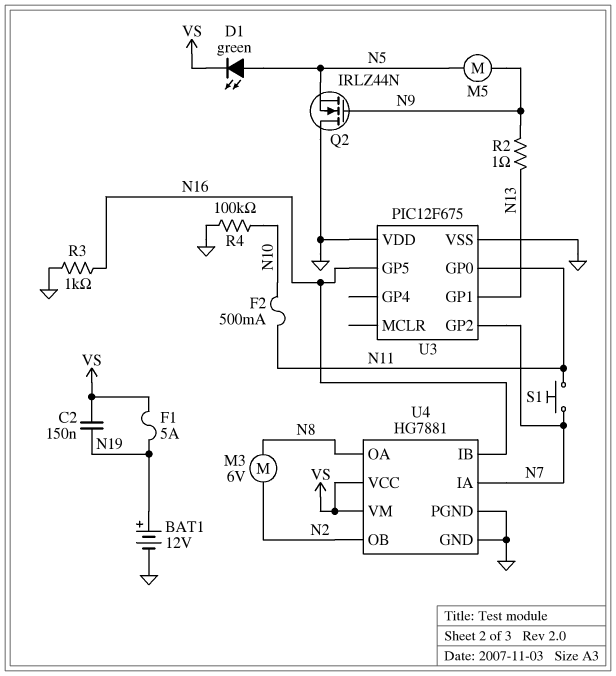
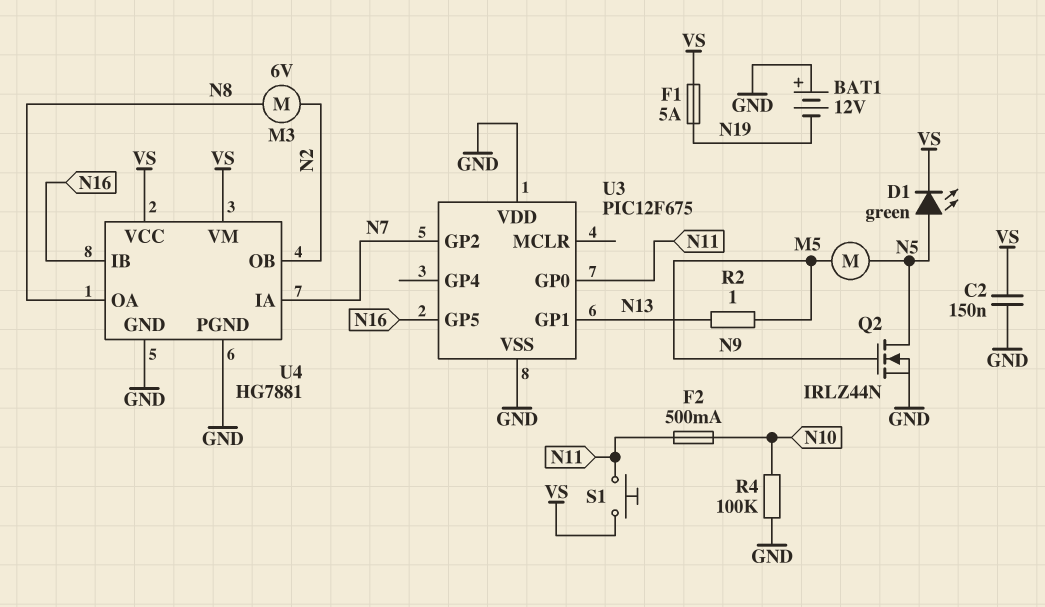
BAT1: 12V (plus N19, minus GND) -> 12V (plus GND, minus N19)
C2: 150nF (N19, VS) -> 150nF (GND, VS)
Q2: NMOS IRLZ44N (G N9, D GND, S N5) -> NMOS IRLZ44N (G N9, D N5, S GND)
R3: 1k (GND, N16) -> none
S1: button (N7, N11) -> button (N11, VS)

